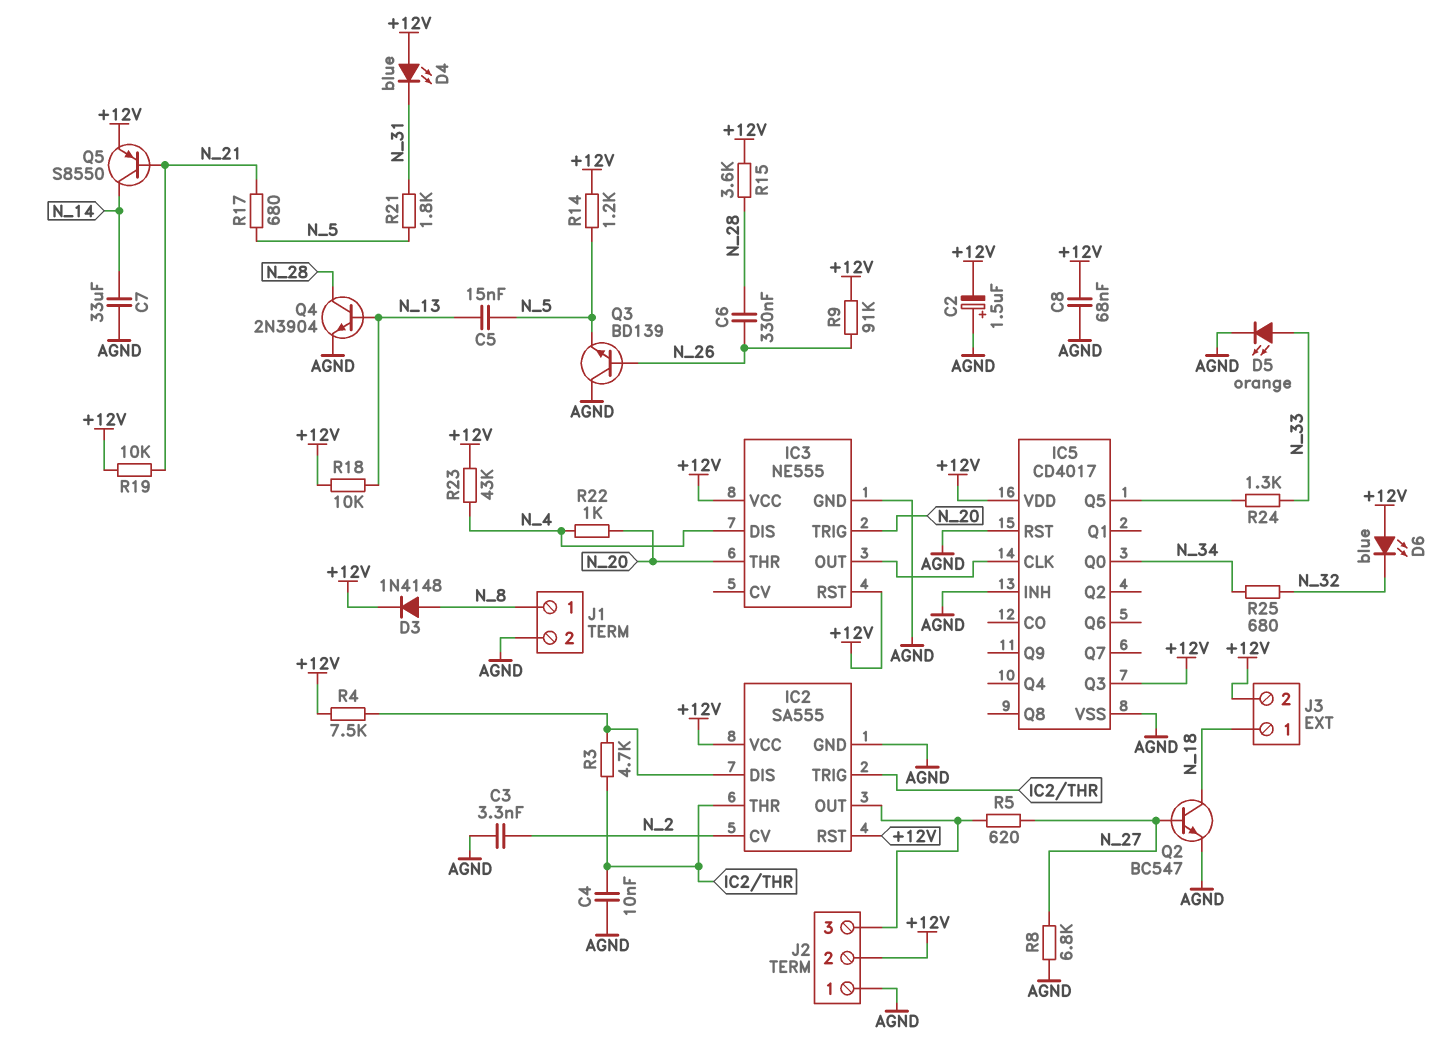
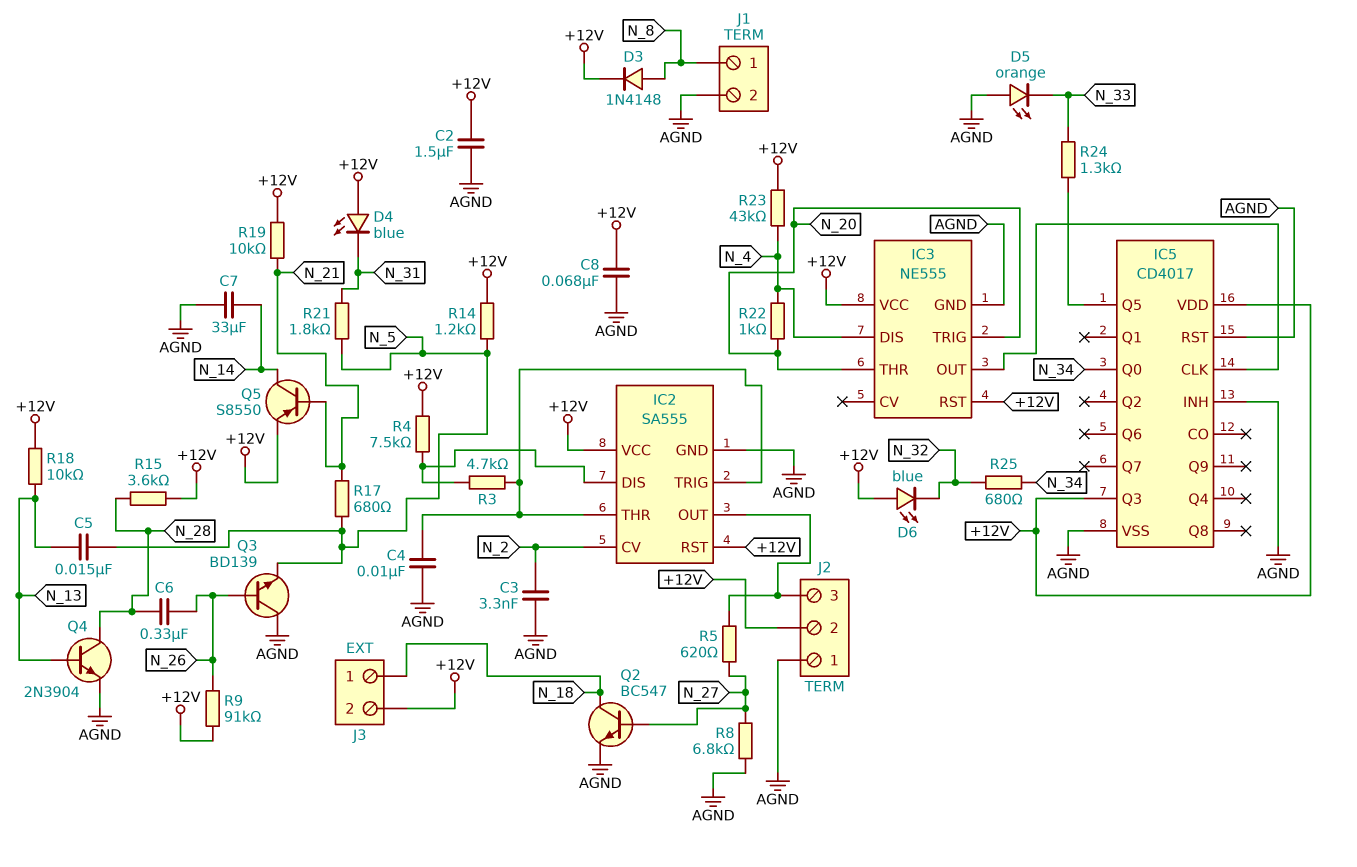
C2: 1.5uF (plus AGND, minus +12V) -> 1.5uF (+12V, AGND)
D5: LED orange (A N_33, K AGND) -> LED orange (A AGND, K N_33)

